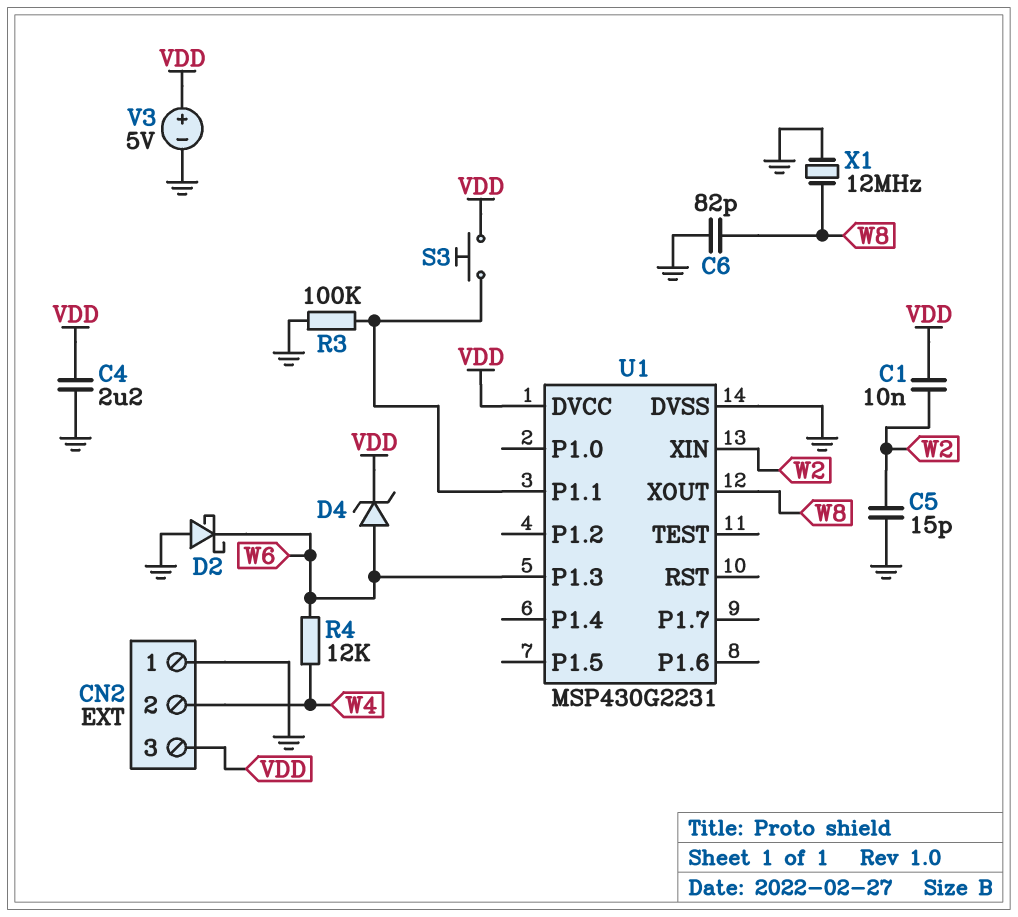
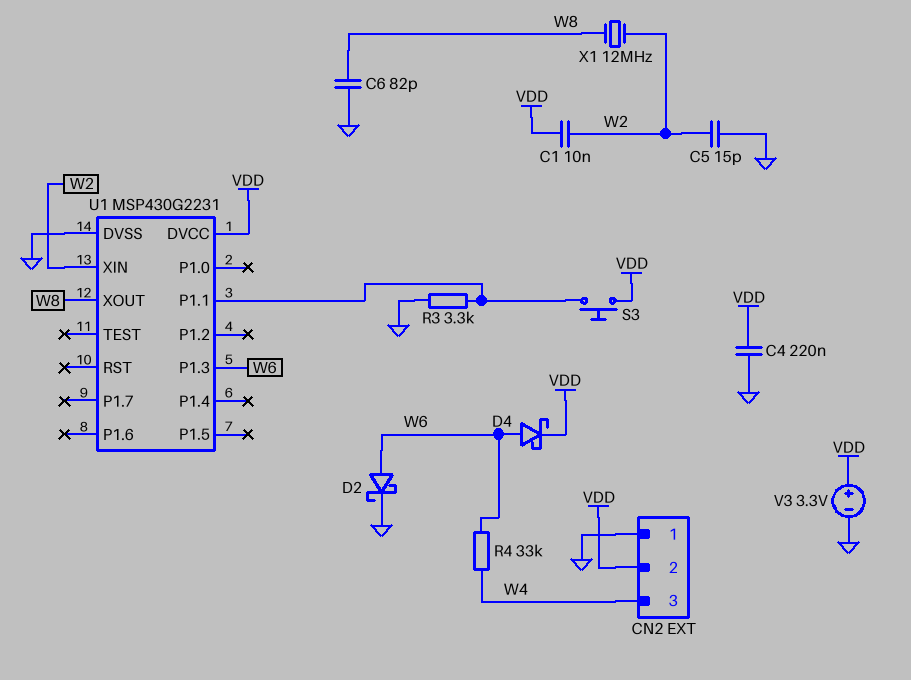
C4: 2.2uF (GND, VDD) -> 220nF (GND, VDD)
CN2 pin 2: W4 -> VDD
CN2 pin 3: VDD -> W4
D2: schottky (A GND, K W6) -> schottky (A W6, K GND)
D4: zener (A W6, K VDD) -> schottky (A W6, K VDD)
R3: 100k (GND, U1/P1.1) -> 3.3k (GND, U1/P1.1)
R4: 12k (W4, W6) -> 33k (W4, W6)
V3: 5V (plus VDD, minus GND) -> 3.3V (plus VDD, minus GND)
X1: 12MHz (GND, W8) -> 12MHz (W2, W8)

